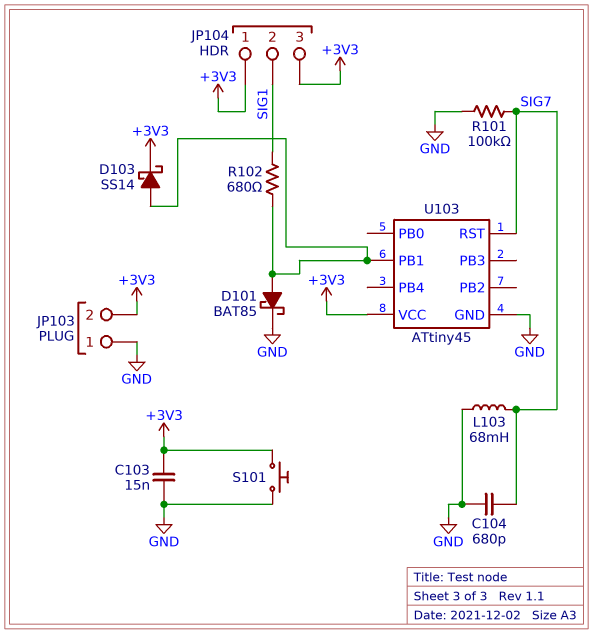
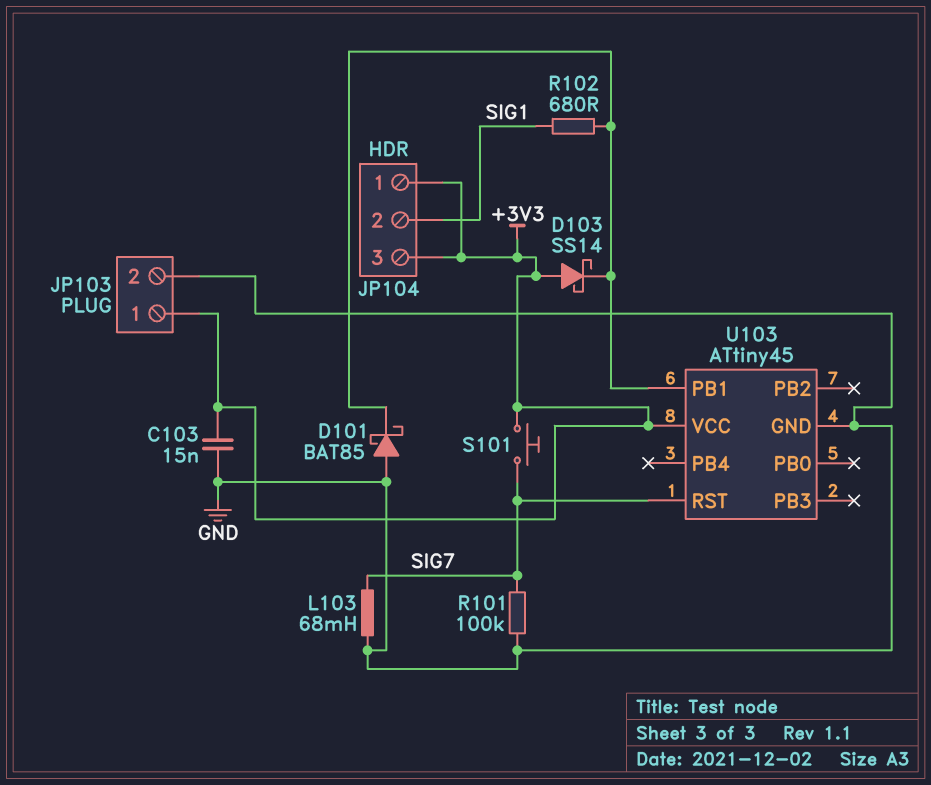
C104: 680pF (GND, SIG7) -> none
D101: schottky BAT85 (A U103/PB1, K GND) -> schottky BAT85 (A GND, K U103/PB1)
D103: schottky SS14 (A U103/PB1, K +3V3) -> schottky SS14 (A +3V3, K U103/PB1)
JP103 pin 1: GND -> +3V3
JP103 pin 2: +3V3 -> GND
S101: button (+3V3, GND) -> button (+3V3, SIG7)

